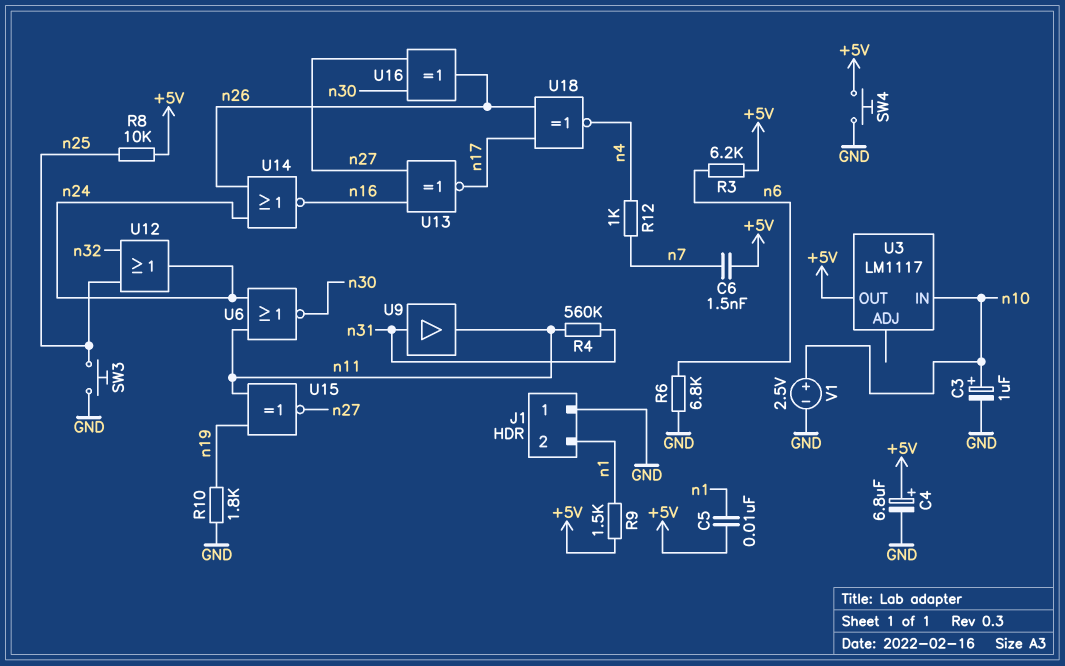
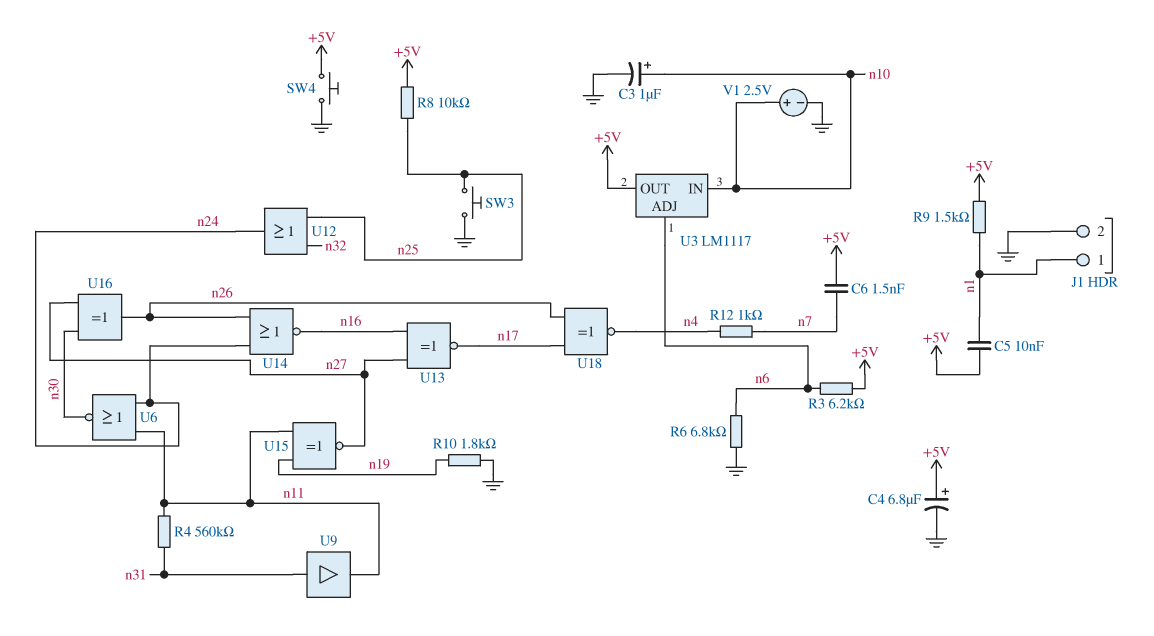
J1 pin 1: GND -> n1
J1 pin 2: n1 -> GND
U3 pin ADJ: none -> n6

